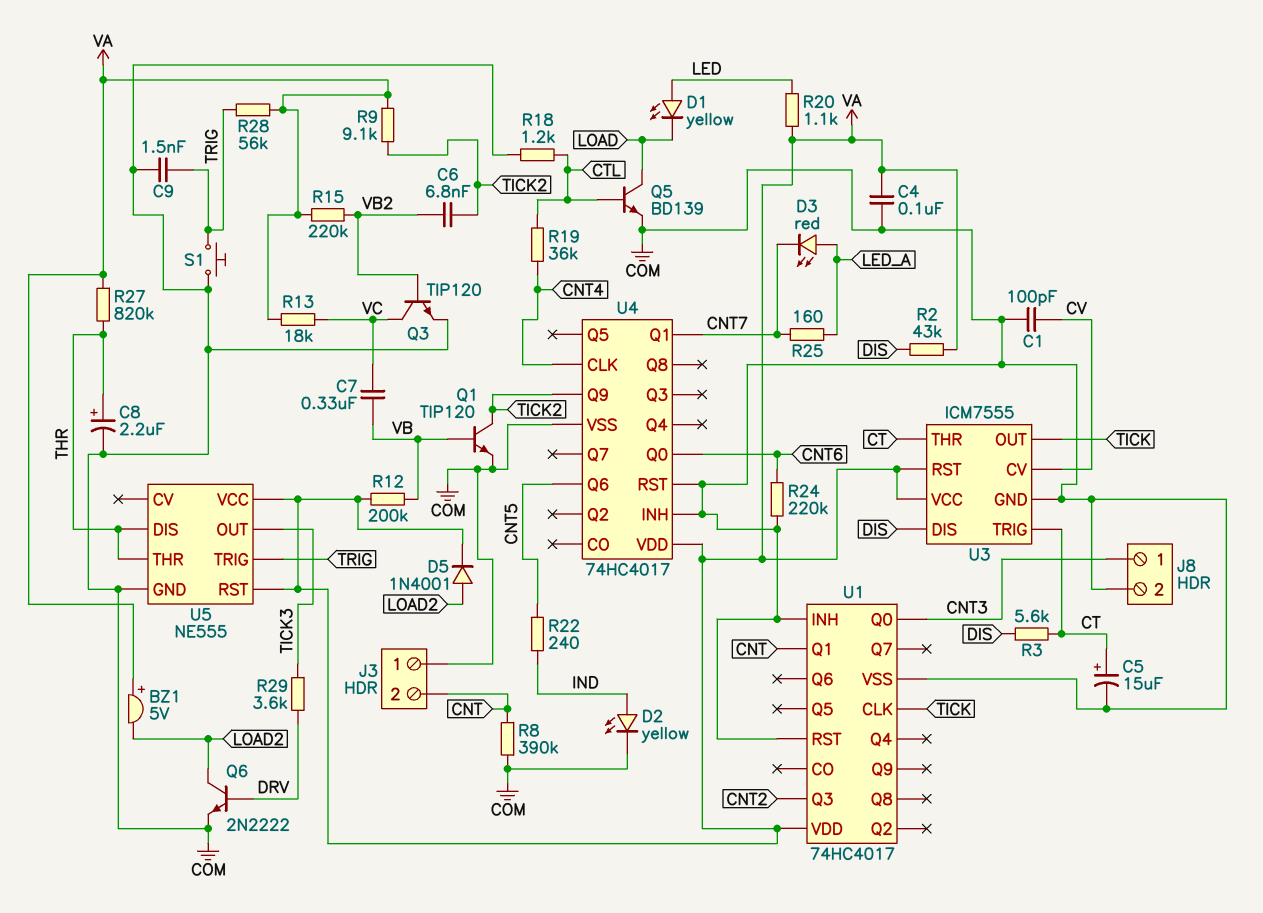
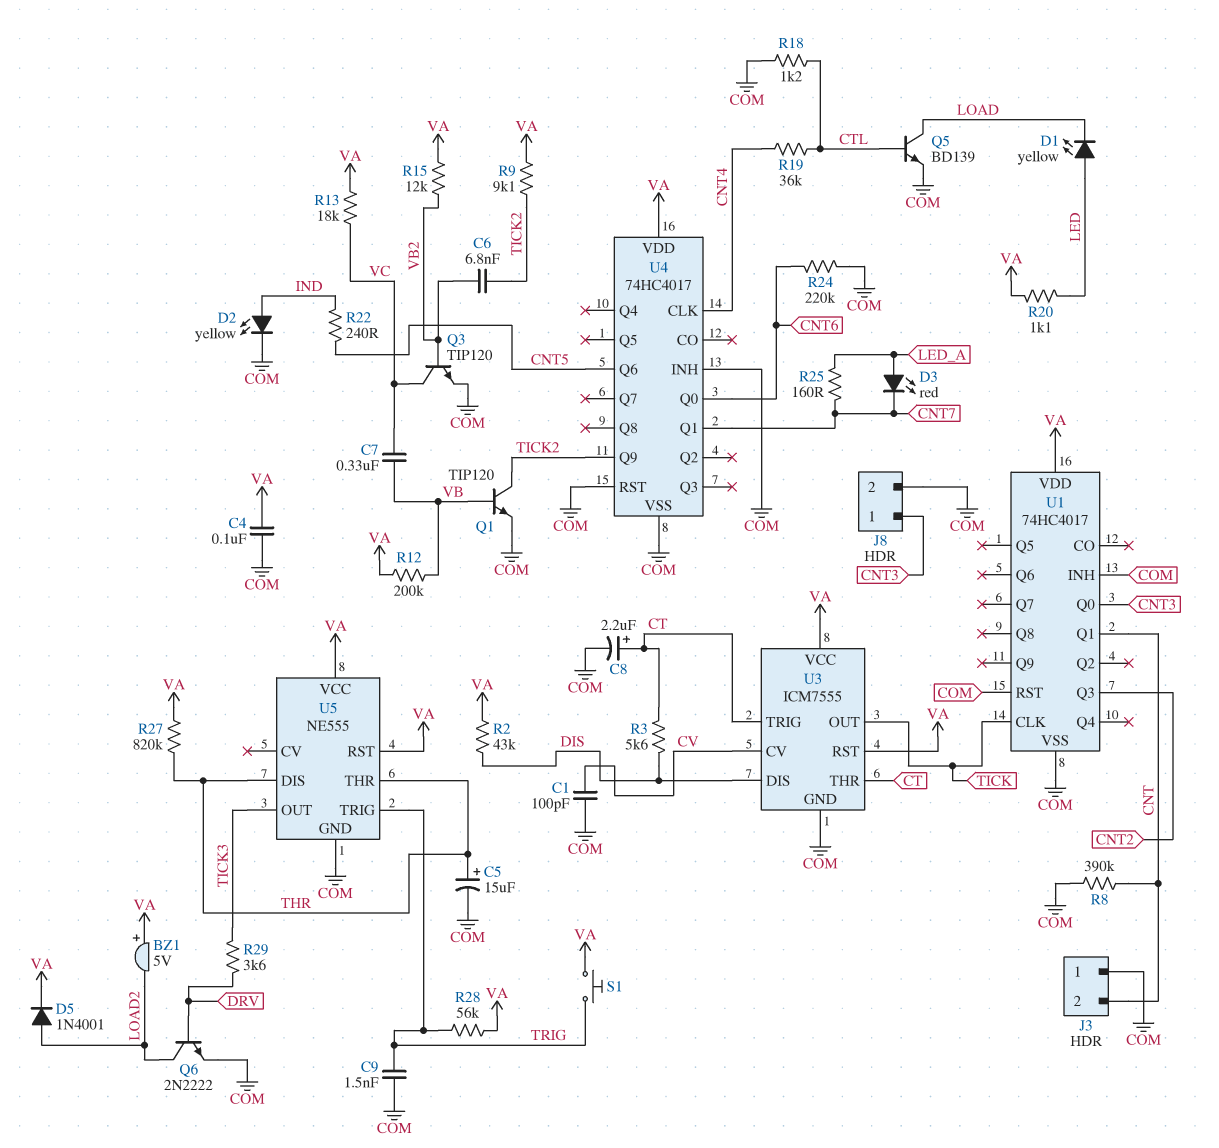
C5: 15uF (plus CT, minus COM) -> 15uF (plus THR, minus COM)
C8: 2.2uF (plus THR, minus COM) -> 2.2uF (plus CT, minus COM)
R15: 220k (VA, VB2) -> 12k (VA, VB2)
S1: button (COM, TRIG) -> button (TRIG, VA)

